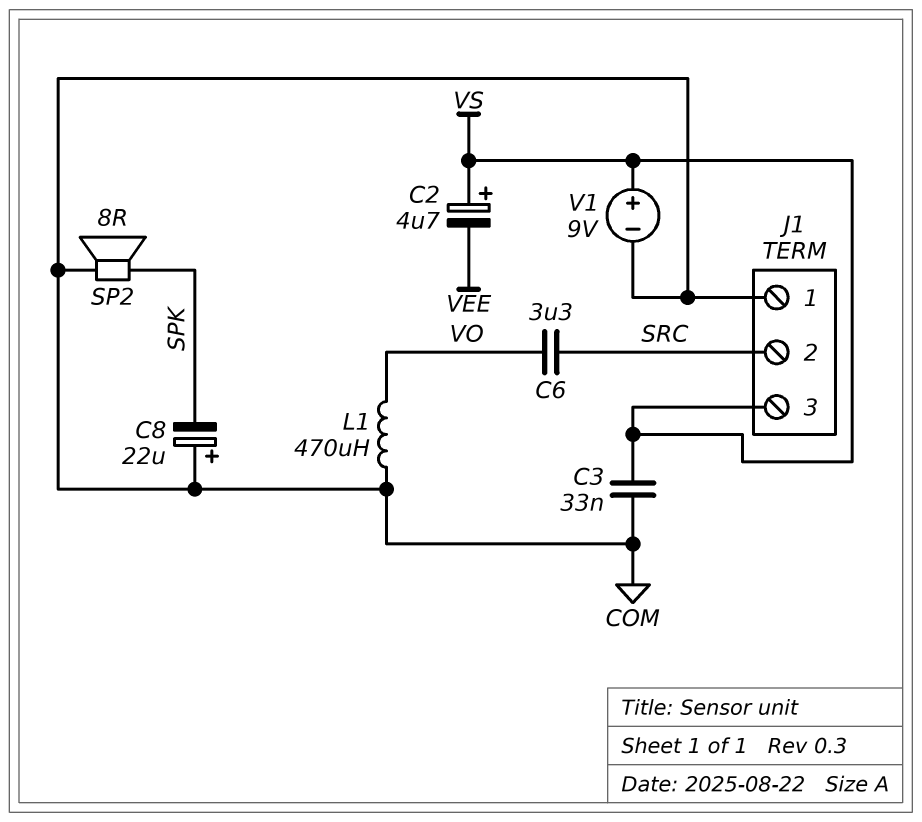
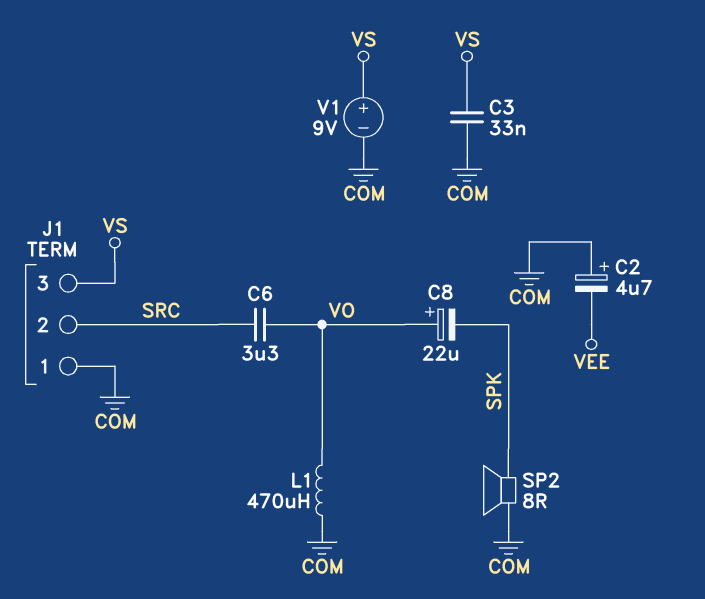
C2: 4.7uF (plus VS, minus VEE) -> 4.7uF (plus COM, minus VEE)
C8: 22uF (plus COM, minus SPK) -> 22uF (plus VO, minus SPK)

